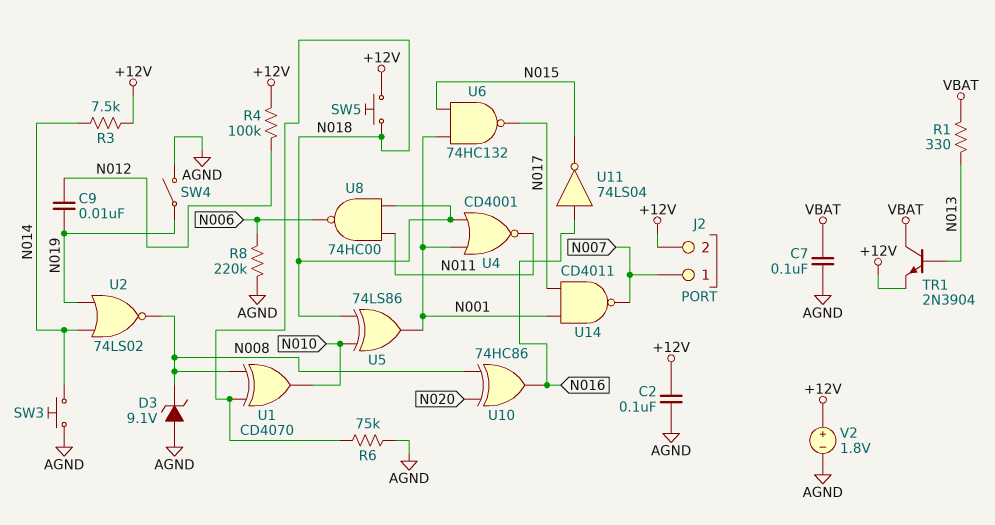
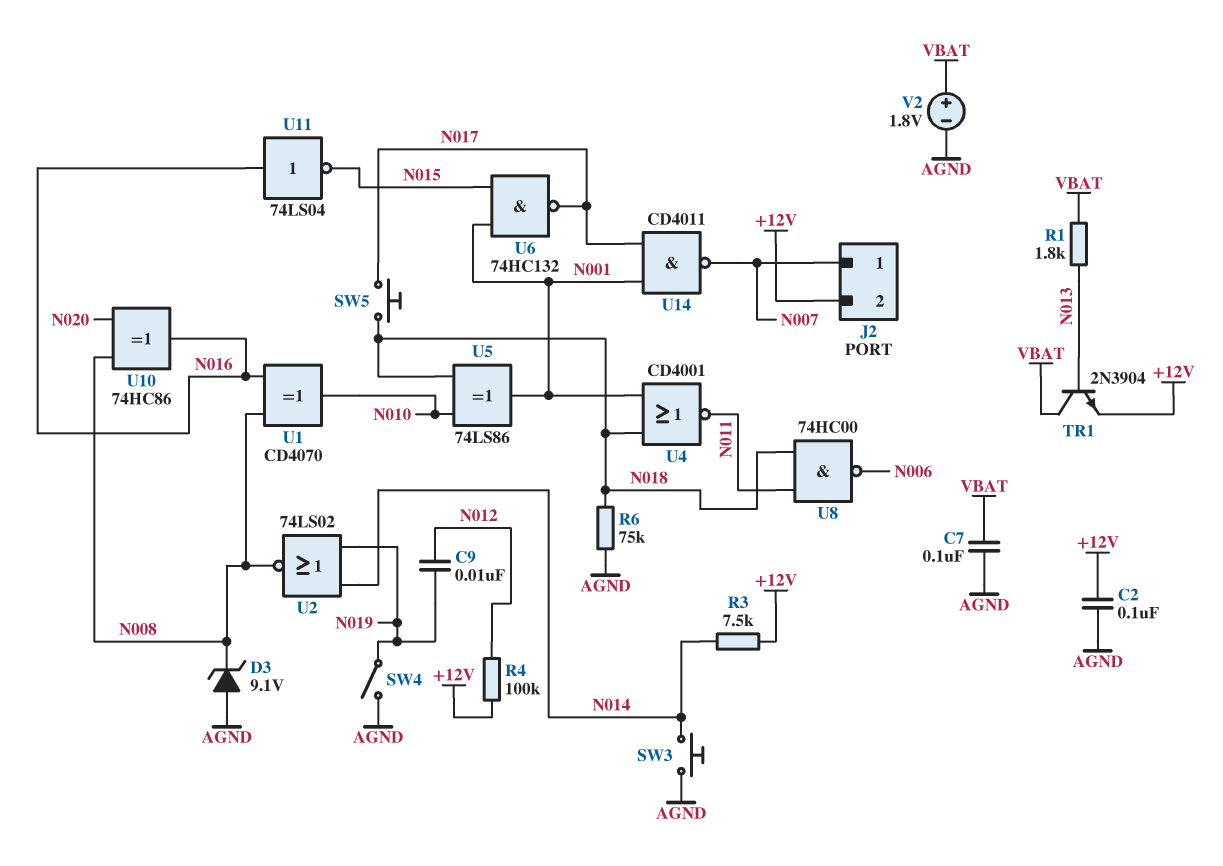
R1: 330 (N013, VBAT) -> 1.8k (N013, VBAT)
R8: 220k (AGND, N006) -> none
SW5: button (+12V, N018) -> button (N017, N018)
U1: XOR CD4070 (in N008, in N018, out N010) -> XOR CD4070 (in N008, in N016, out N010)
V2: 1.8V (plus +12V, minus AGND) -> 1.8V (plus VBAT, minus AGND)

